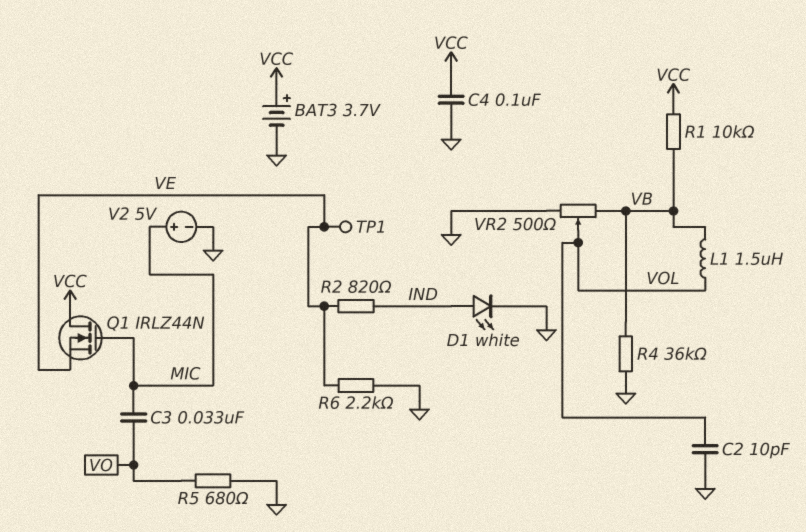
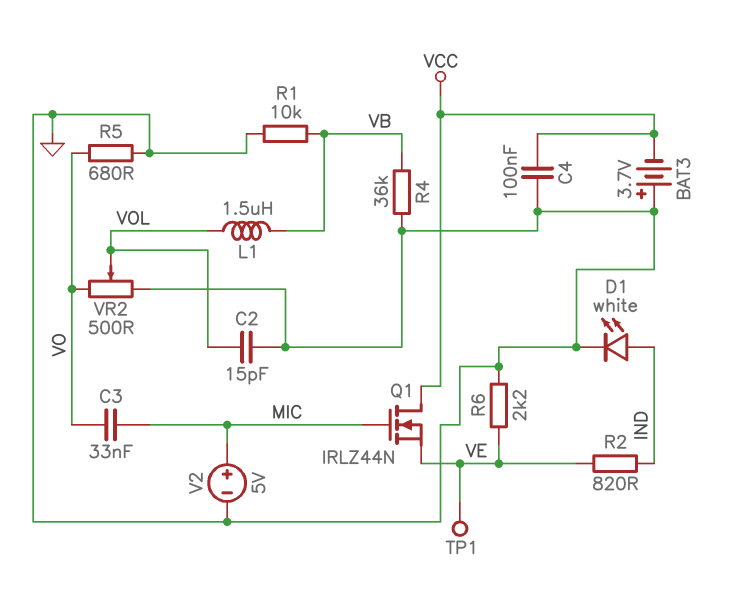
BAT3: 3.7V (plus VCC, minus GND) -> 3.7V (plus GND, minus VCC)
C2: 10pF (GND, VOL) -> 15pF (GND, VOL)
R1: 10k (VB, VCC) -> 10k (GND, VB)
VR2: 500 (GND, VB, wiper VOL) -> 500 (GND, VO, wiper VOL)

